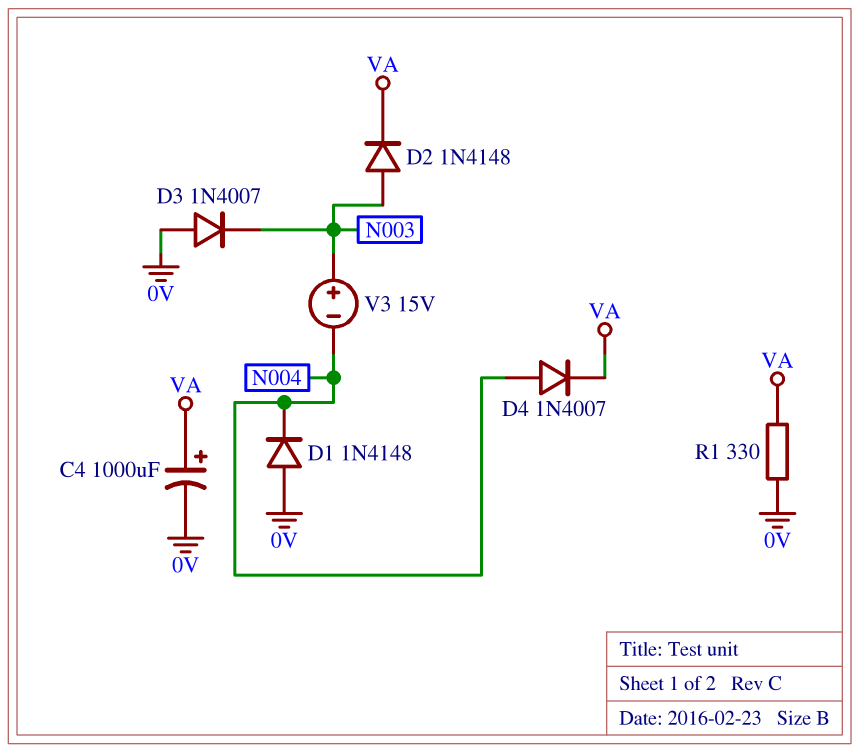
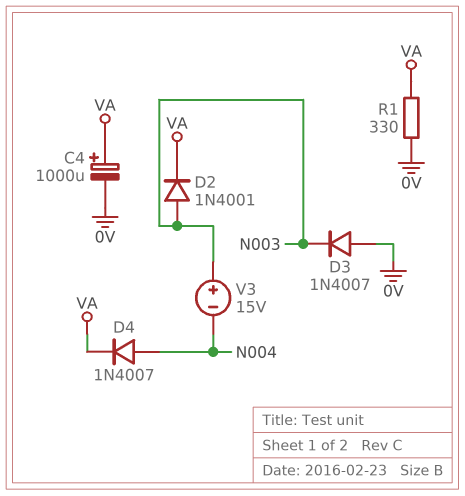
D1: diode 1N4148 (A 0V, K N004) -> none
D2: diode 1N4148 (A N003, K VA) -> diode 1N4001 (A N003, K VA)

